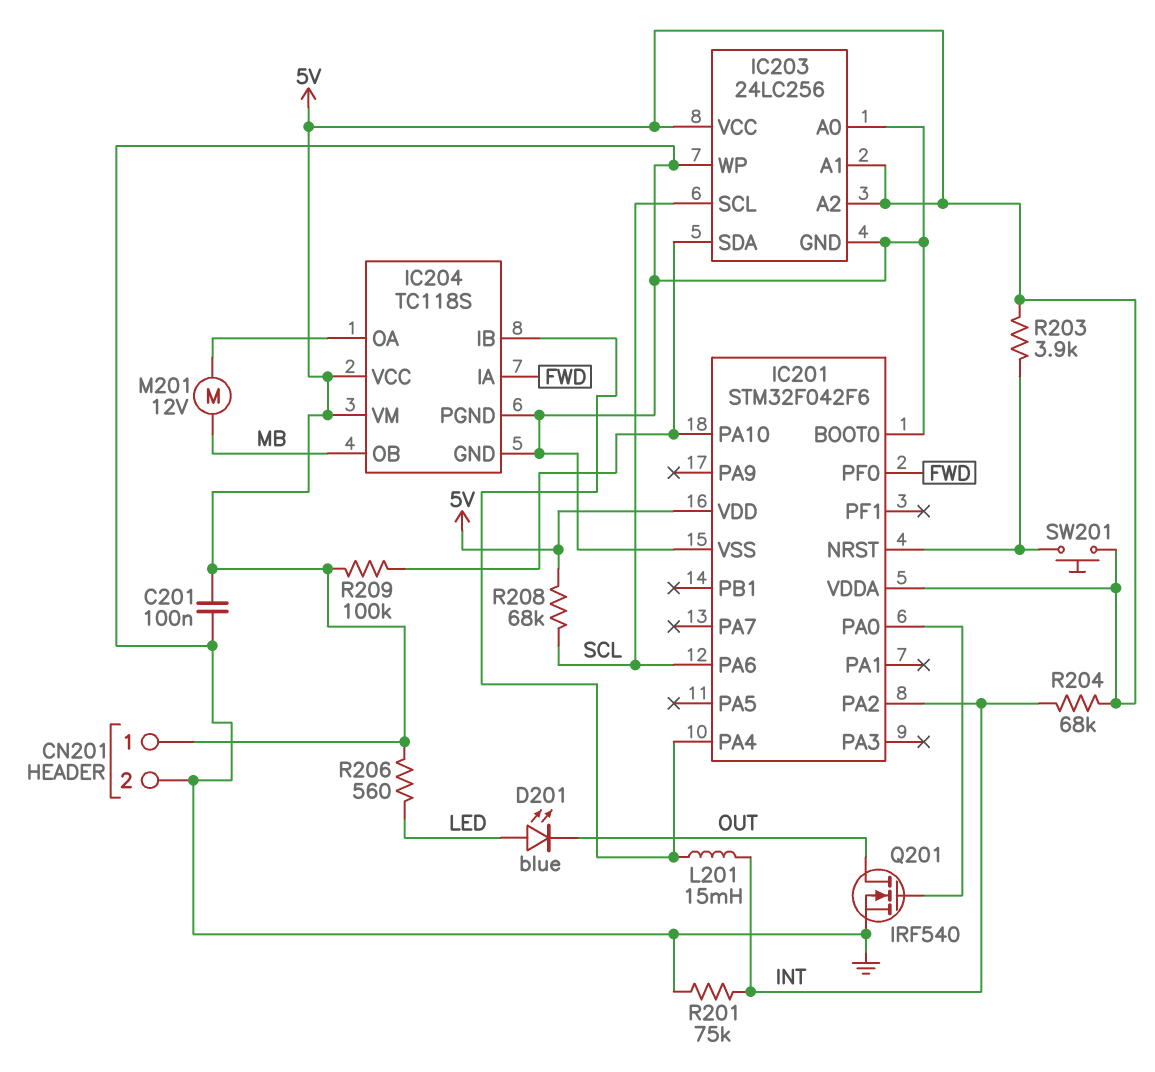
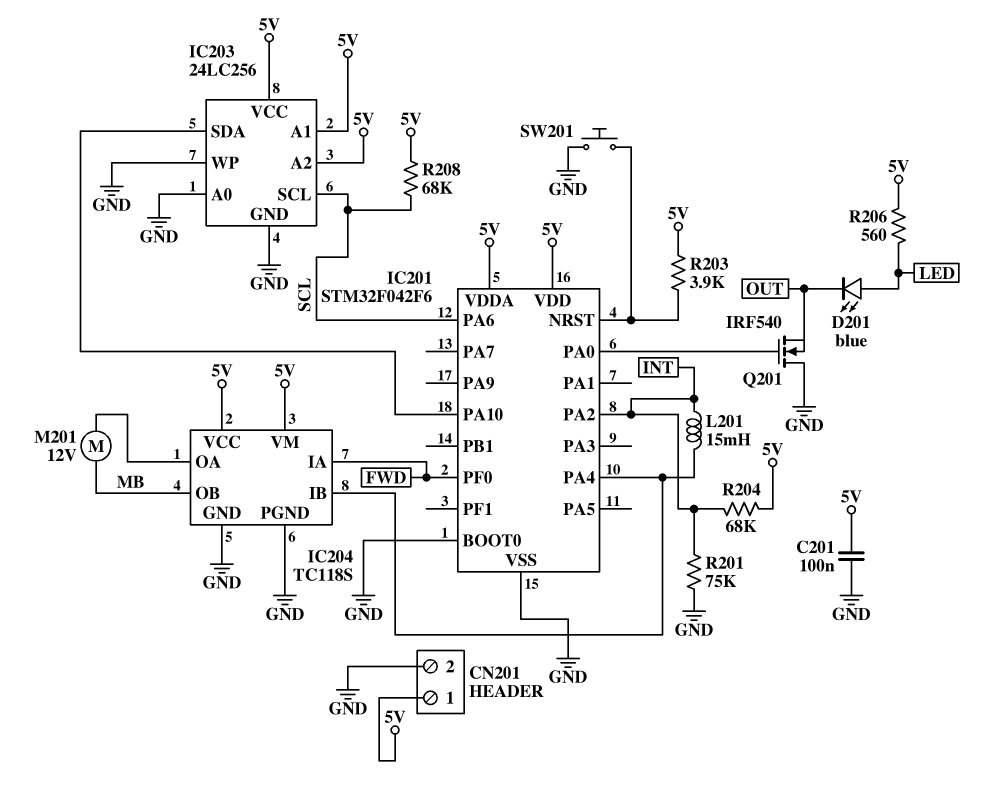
Q201: NMOS IRF540 (G IC201/PA0, D OUT, S GND) -> NMOS IRF540 (G IC201/PA0, D GND, S OUT)
R209: 100k (5V, IC201/PA10) -> none
SW201: button (5V, IC201/NRST) -> button (GND, IC201/NRST)

